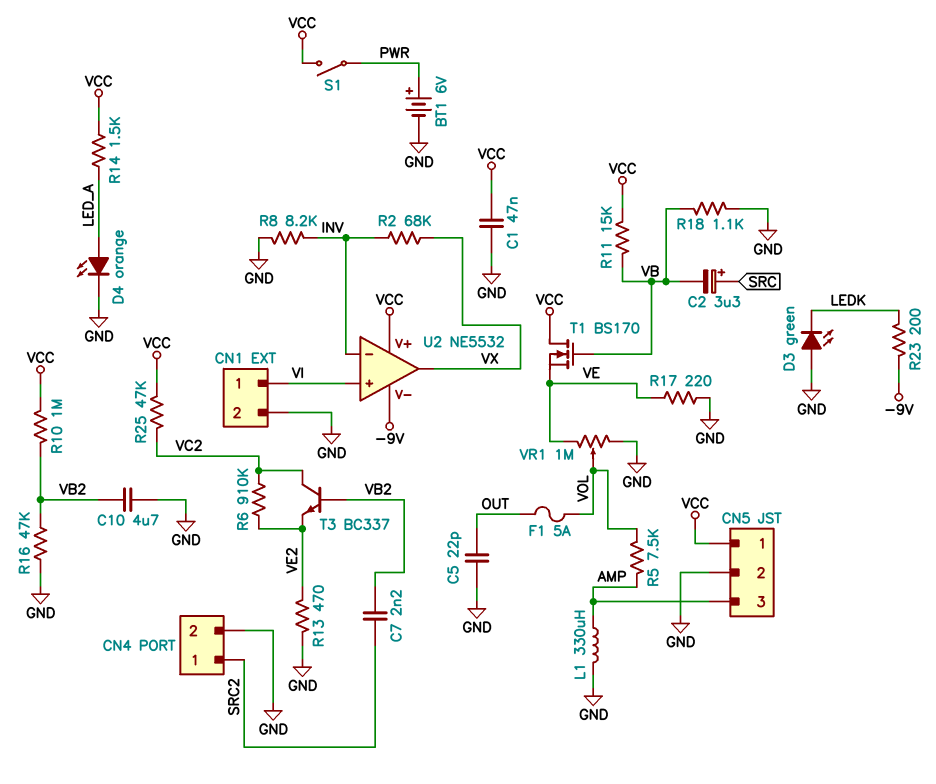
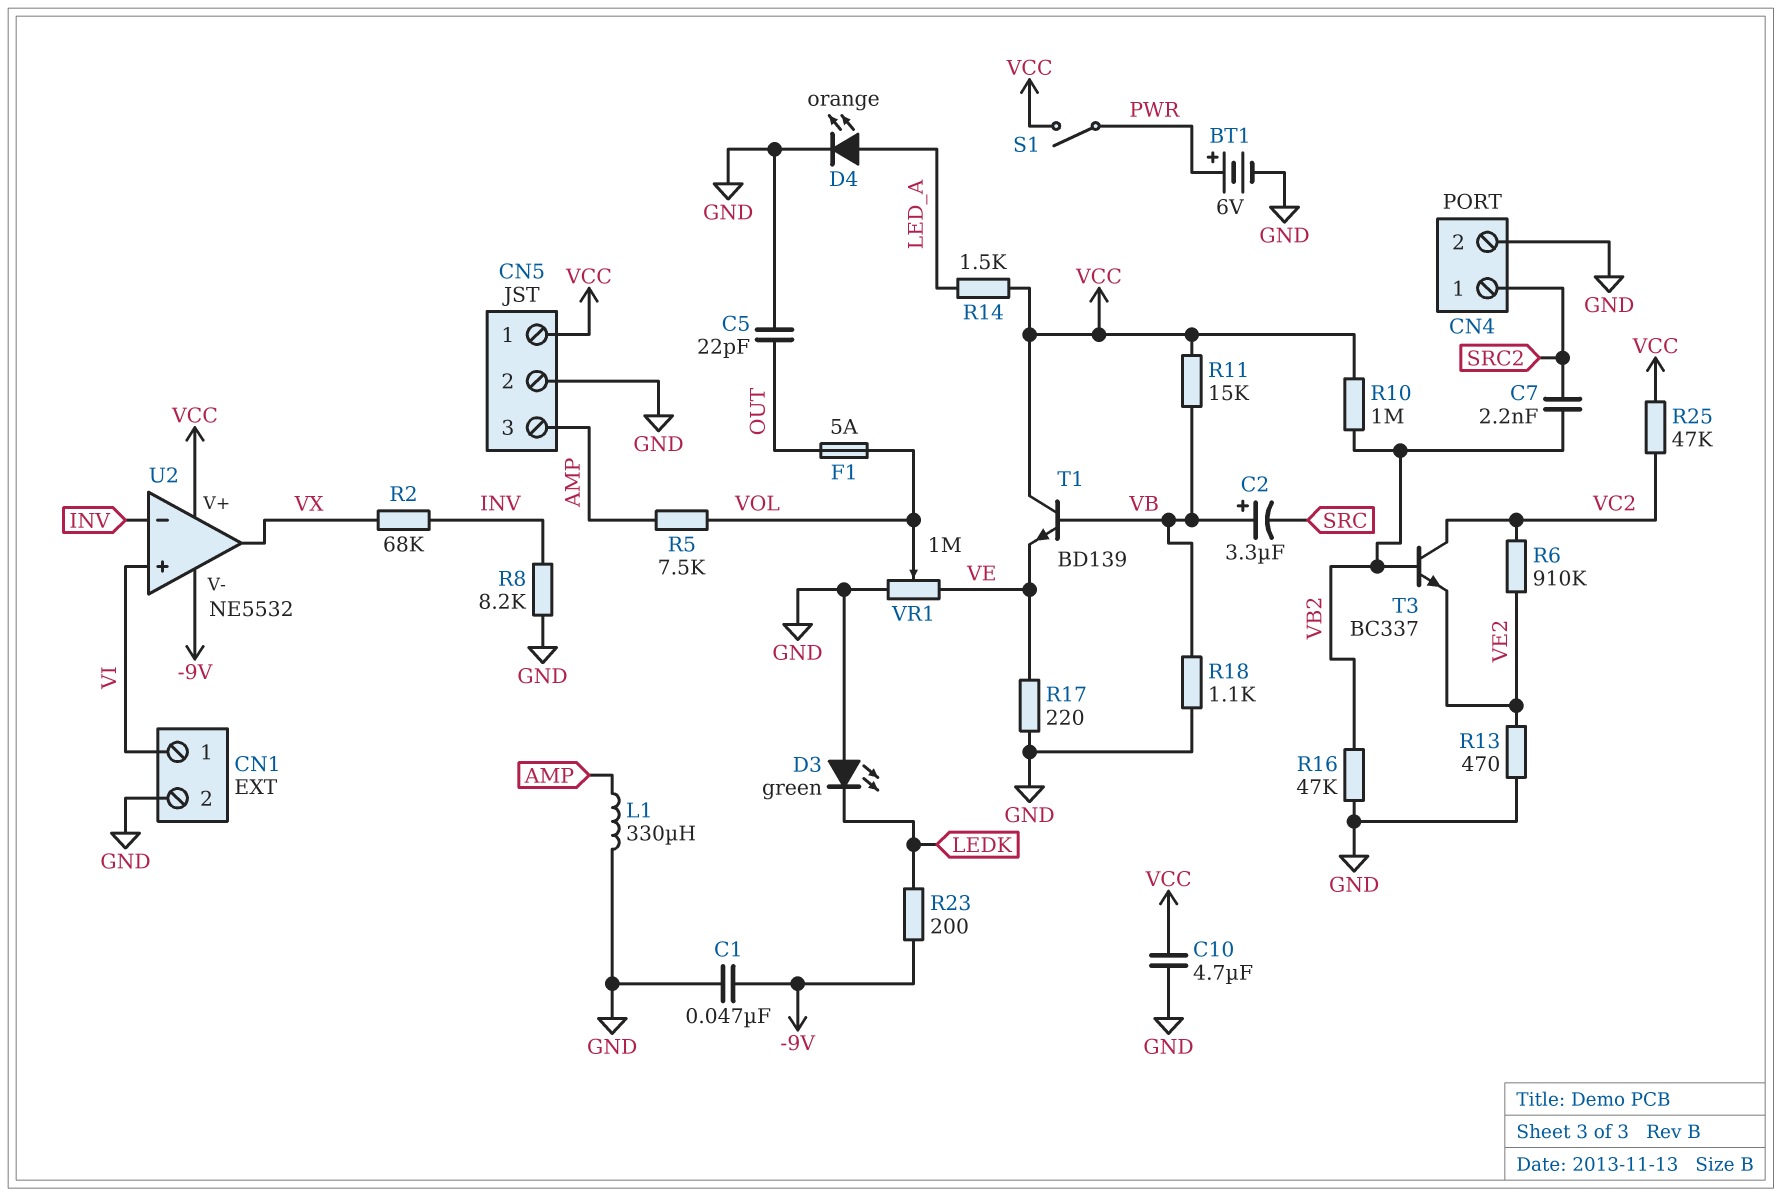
C1: 47nF (GND, VCC) -> 47nF (-9V, GND)
C2: 3.3uF (plus SRC, minus VB) -> 3.3uF (plus VB, minus SRC)
C10: 4.7uF (GND, VB2) -> 4.7uF (GND, VCC)
T1: NMOS BS170 (G VB, D VCC, S VE) -> NPN BD139 (B VB, C VCC, E VE)

